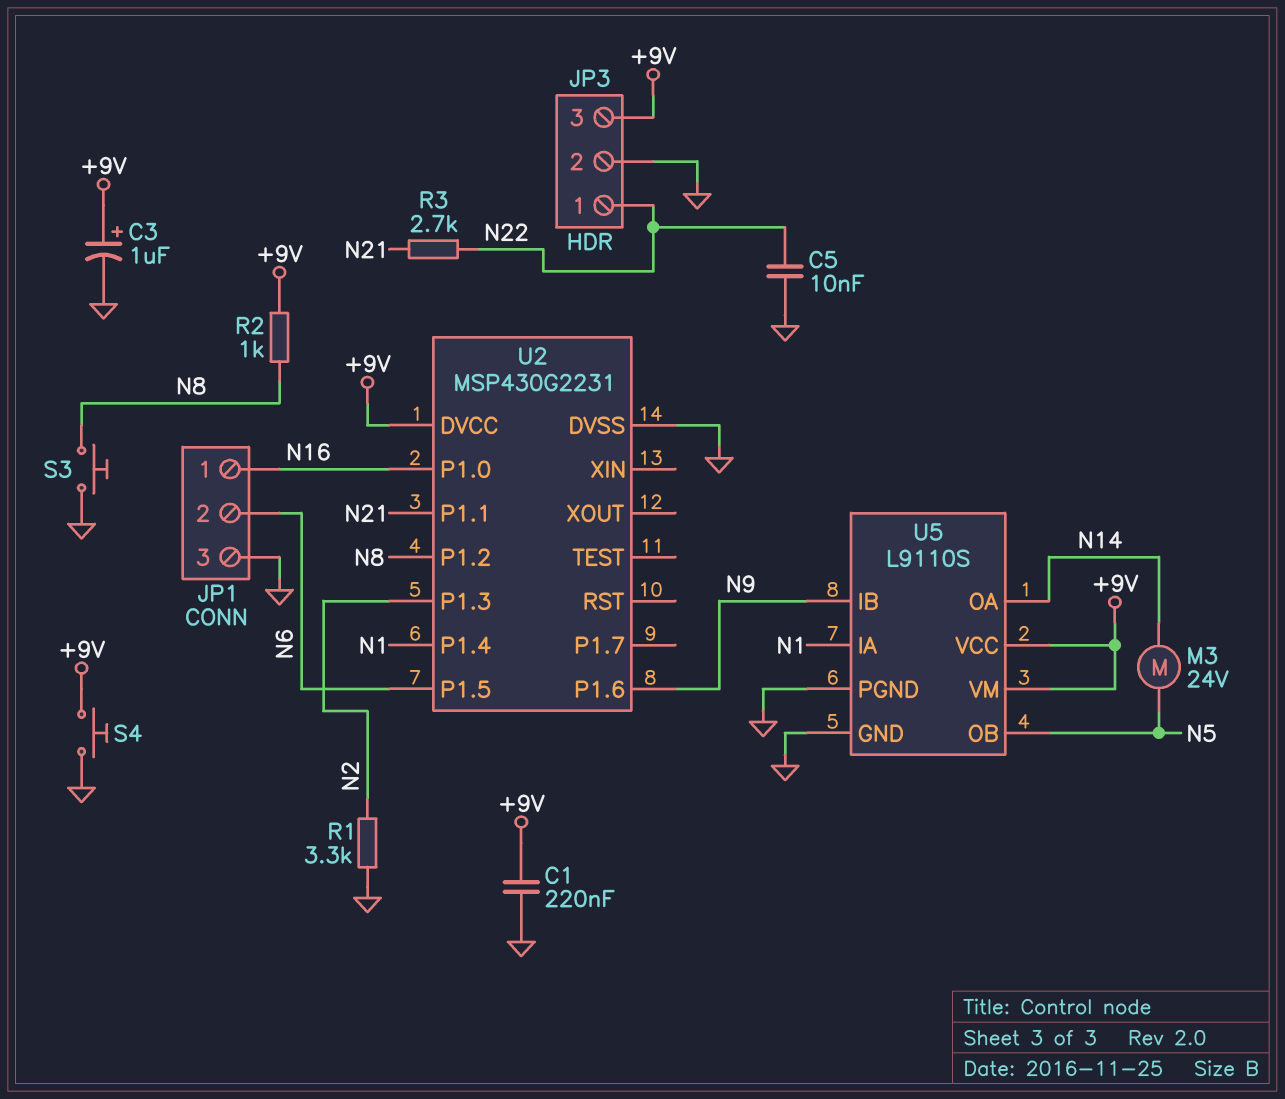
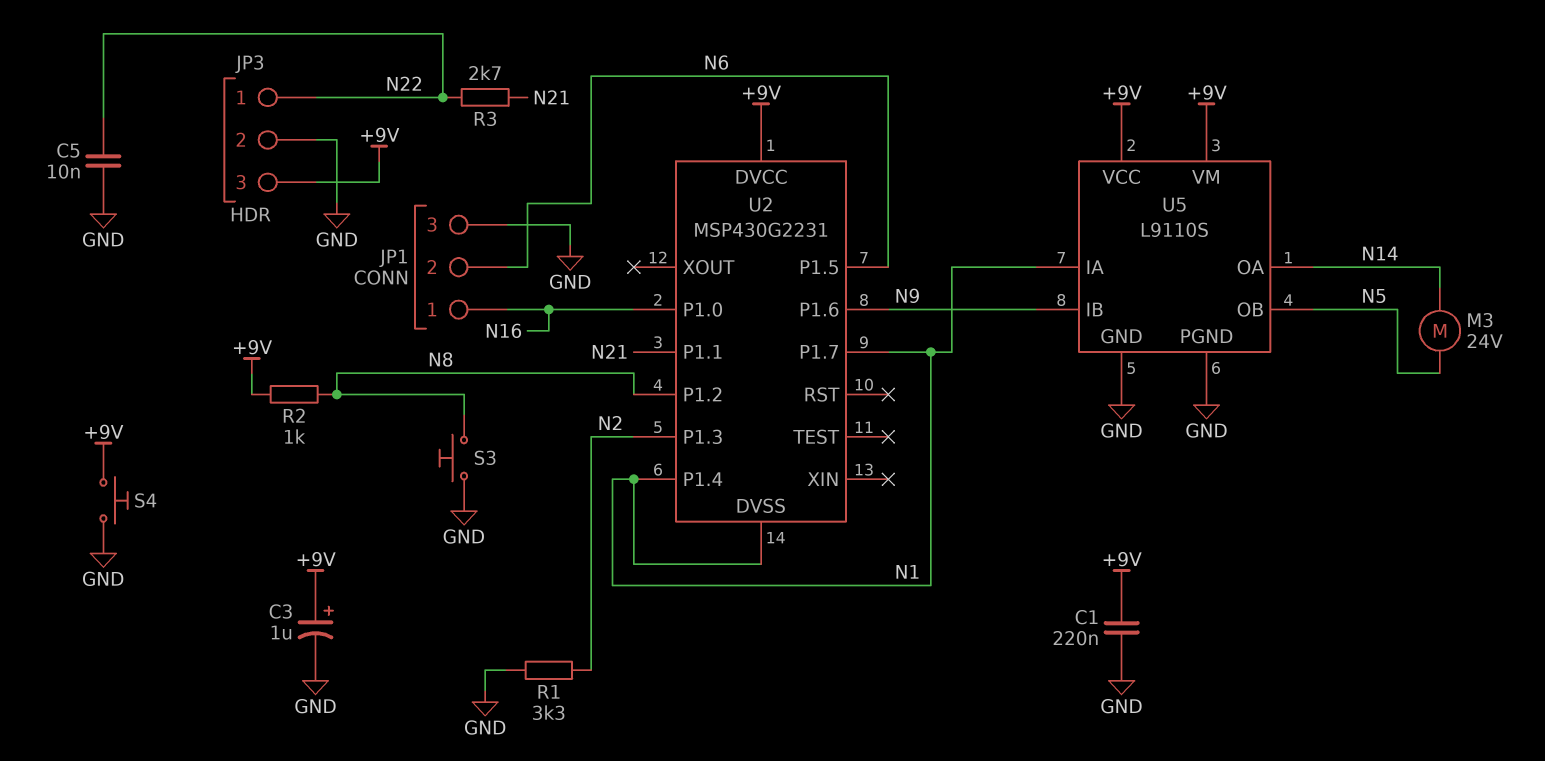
U2 pin DVSS: GND -> N1
U2 pin P1.7: none -> N1

